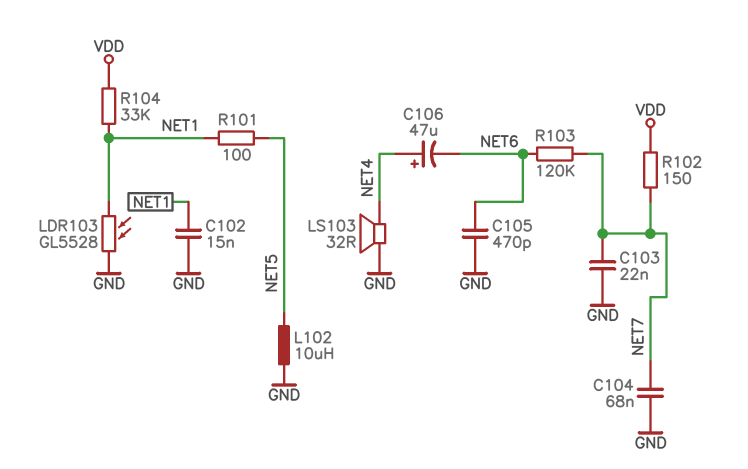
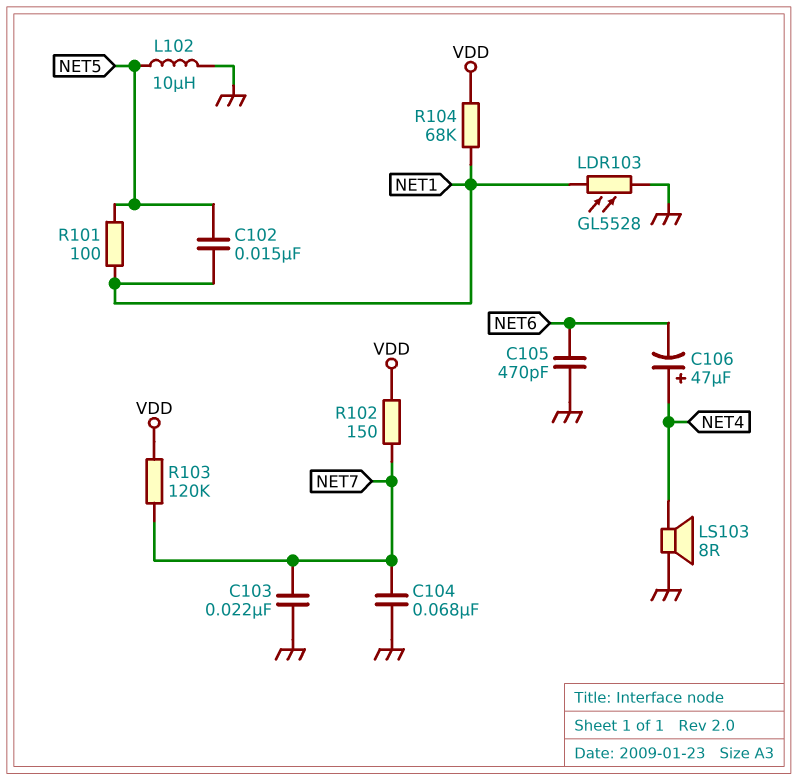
C102: 15nF (GND, NET1) -> 15nF (NET1, NET5)
LS103: speaker 32R (GND, NET4) -> speaker 8R (GND, NET4)
R103: 120k (NET6, NET7) -> 120k (NET7, VDD)
R104: 33k (NET1, VDD) -> 68k (NET1, VDD)

